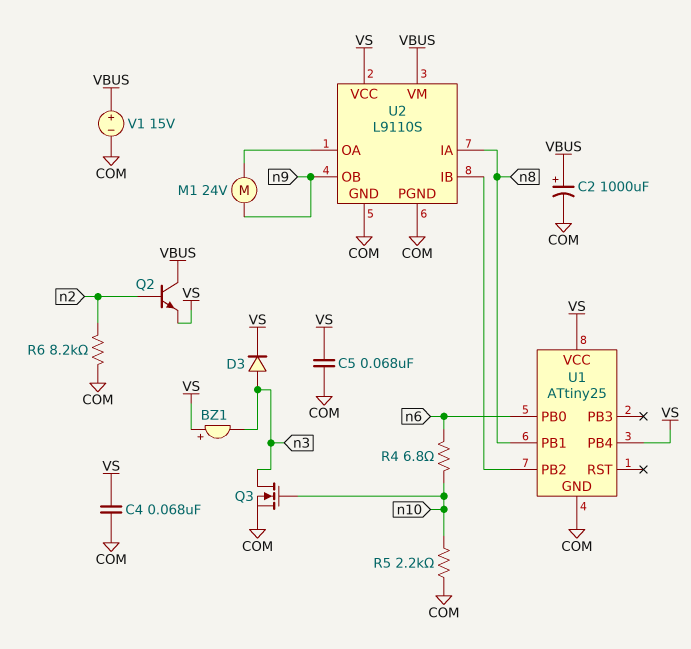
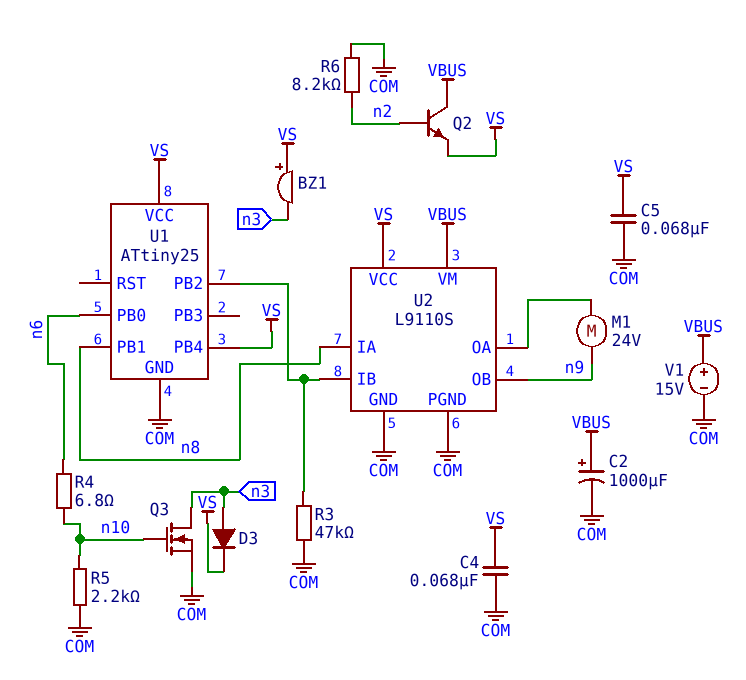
R3: none -> 47k (COM, U1/PB2)

